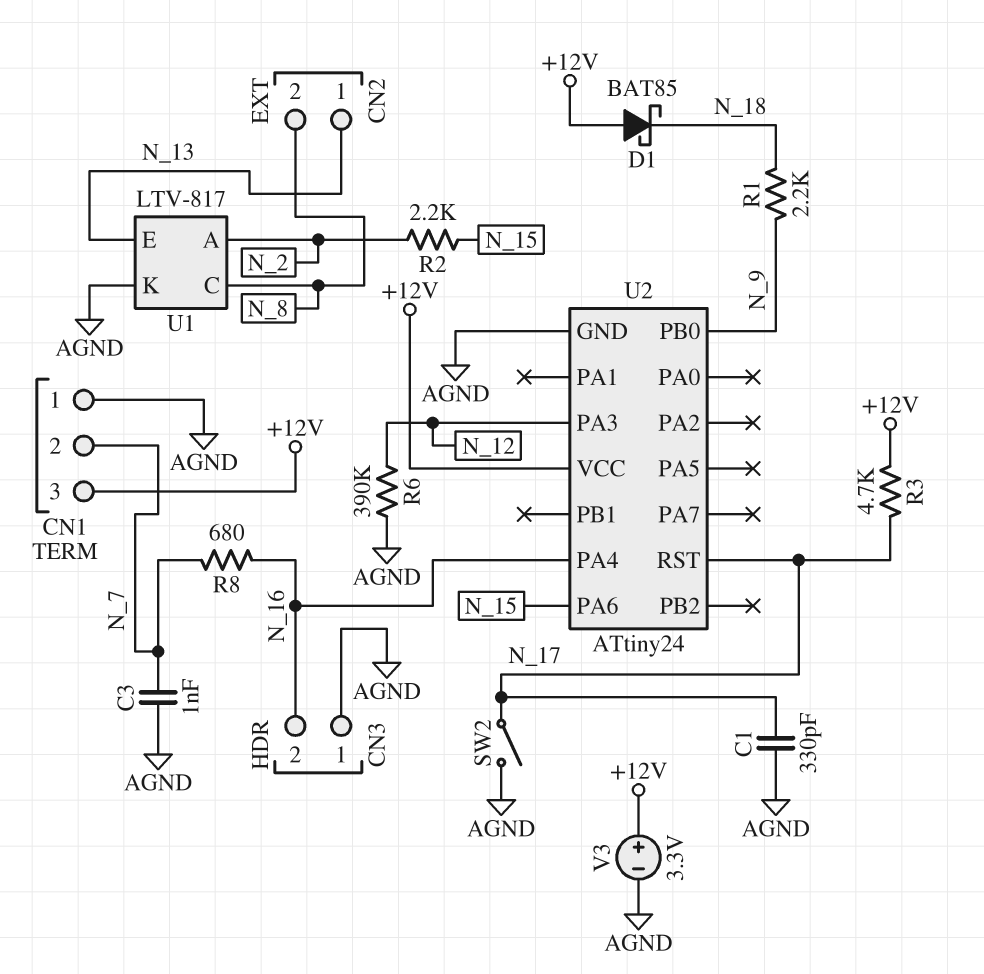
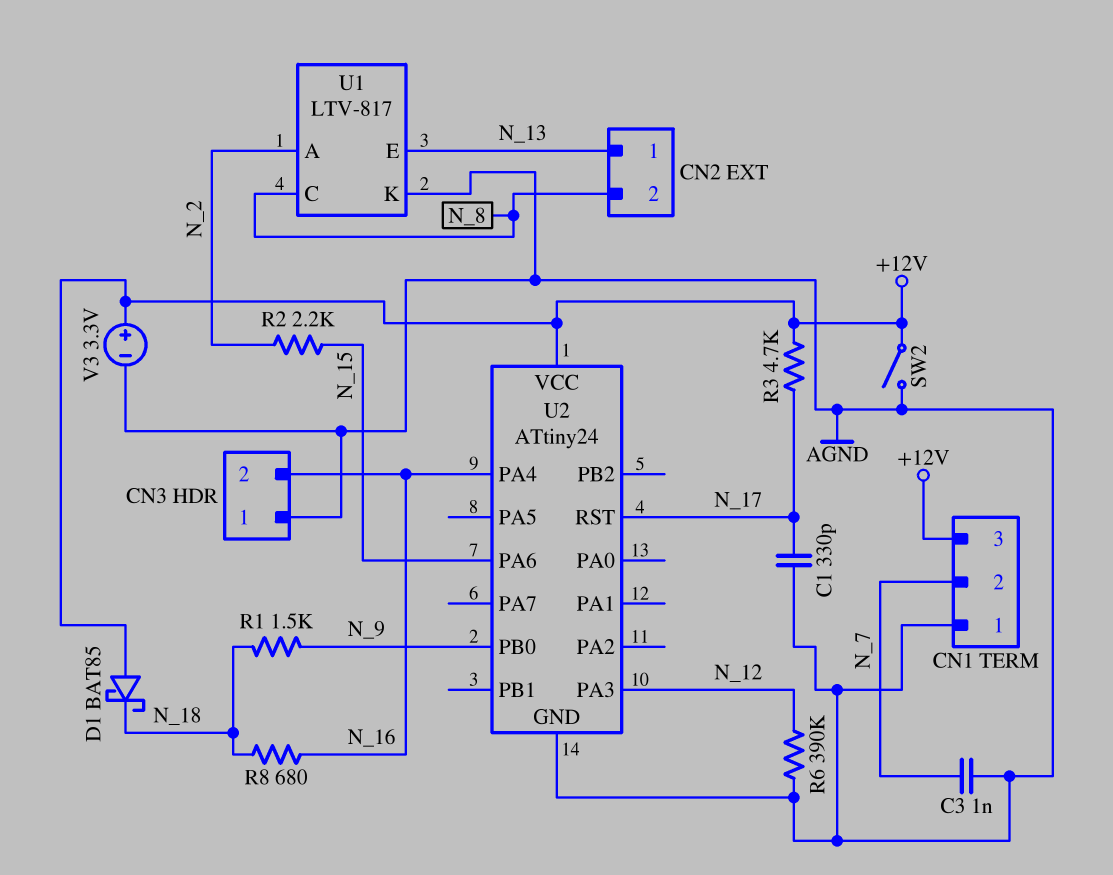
R1: 2.2k (N_9, N_18) -> 1.5k (N_9, N_18)
R8: 680 (N_7, N_16) -> 680 (N_16, N_18)
SW2: switch (AGND, N_17) -> switch (+12V, AGND)

